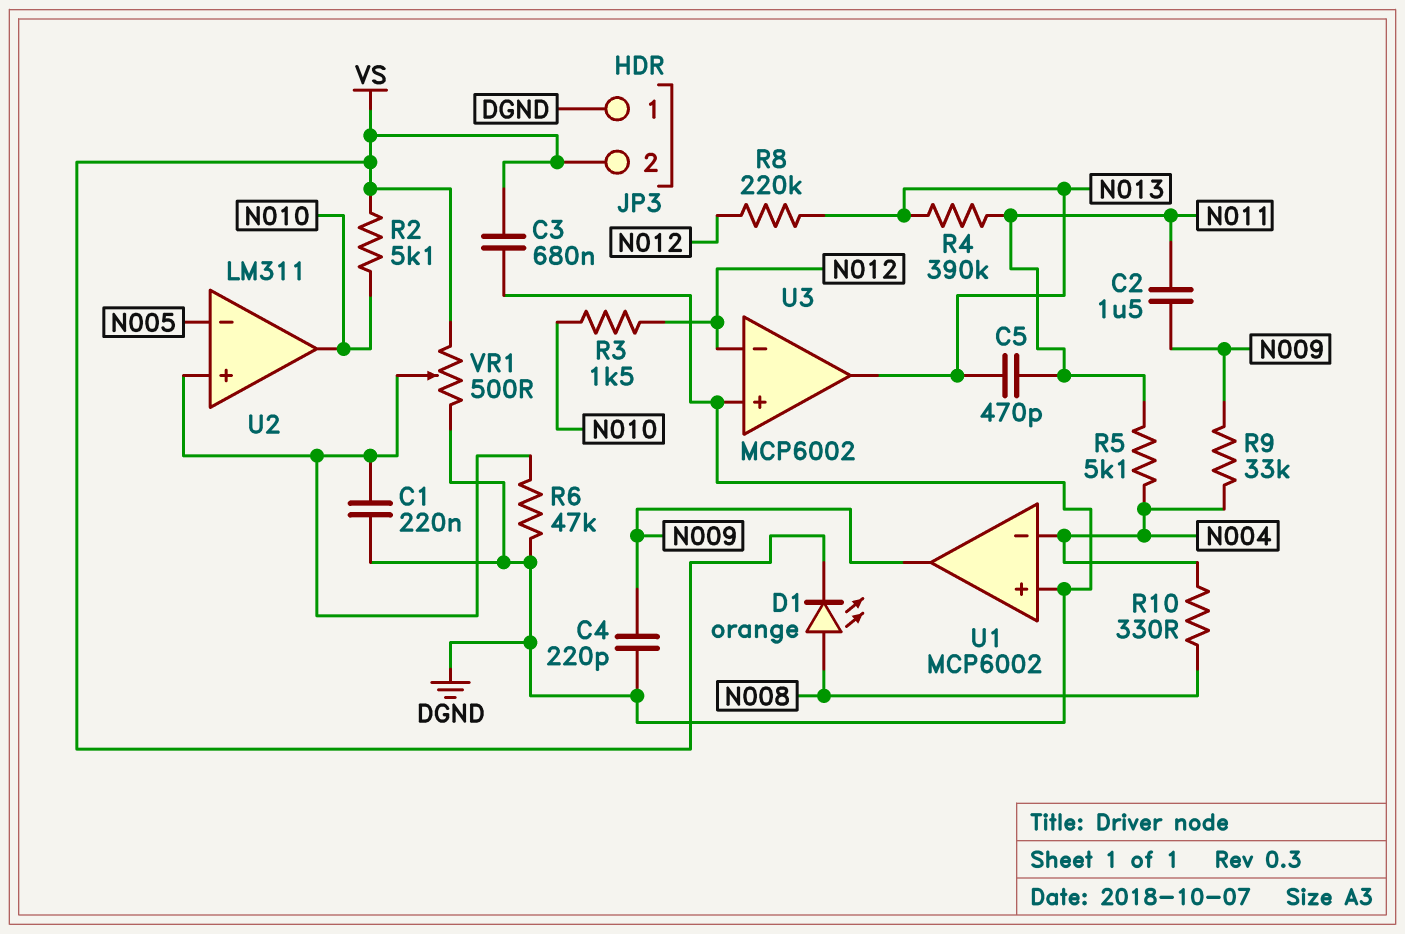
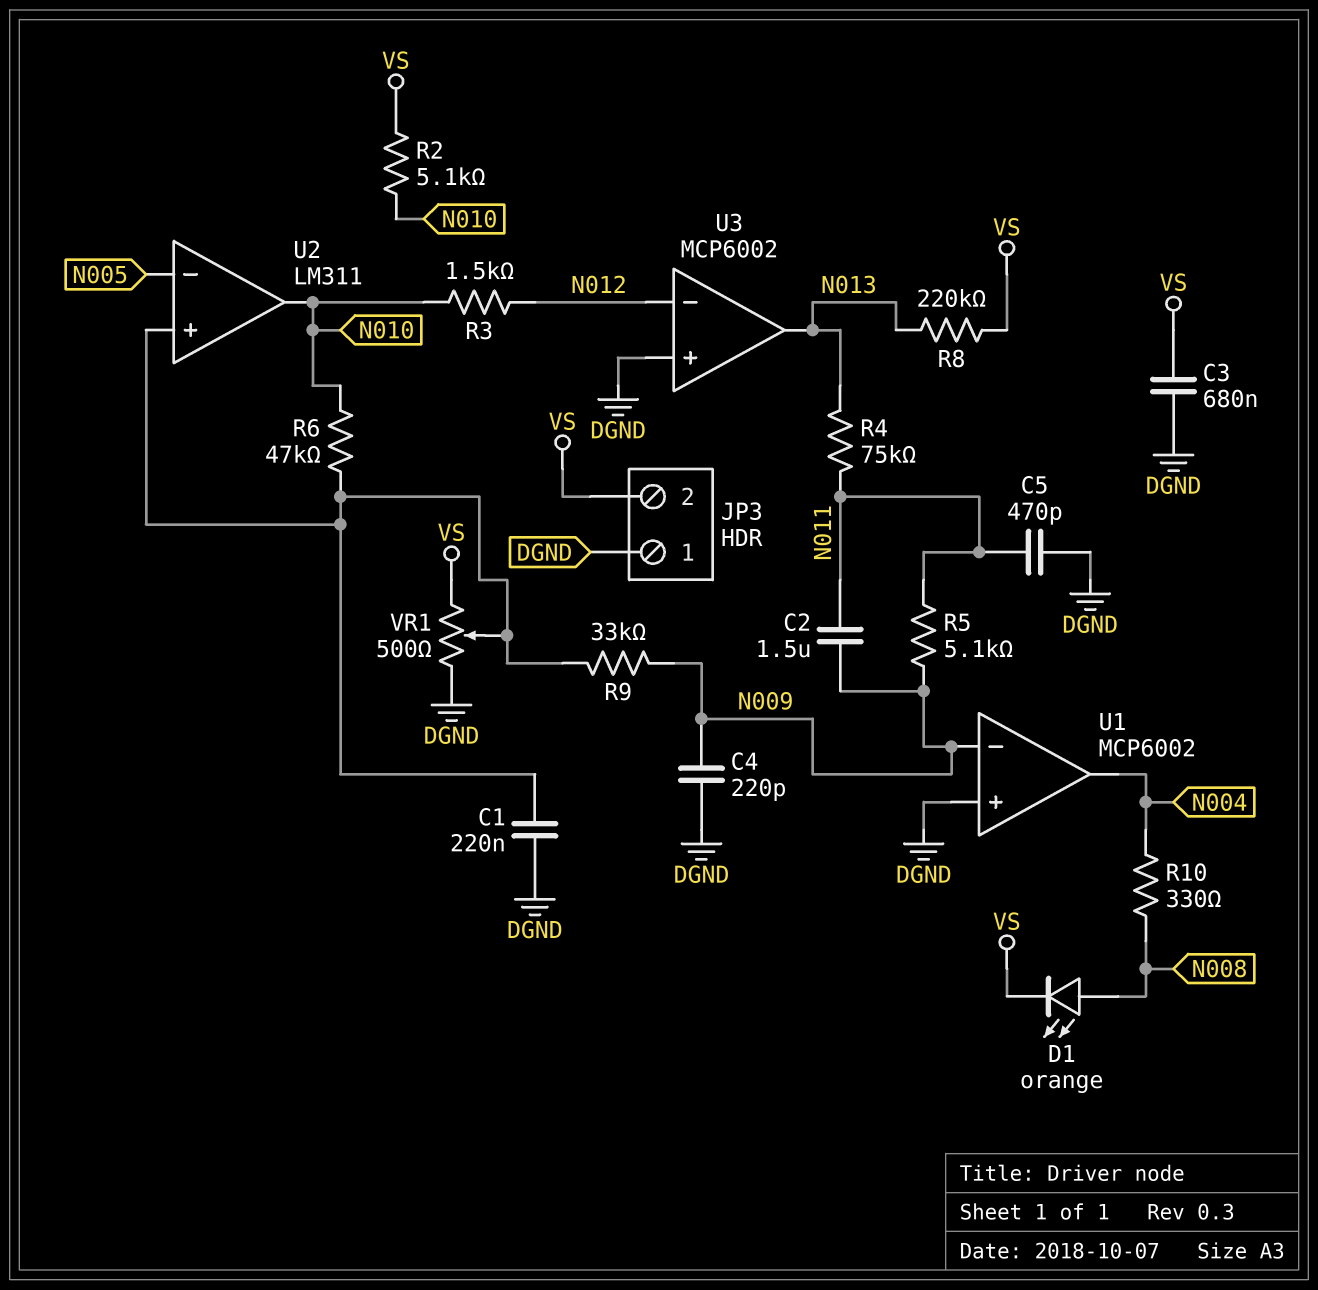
C5: 470pF (N011, N013) -> 470pF (DGND, N011)
R4: 390k (N011, N013) -> 75k (N011, N013)
R5: 5.1k (N004, N011) -> 5.1k (N009, N011)
R6: 47k (DGND, U2/in+) -> 47k (N010, U2/in+)
R8: 220k (N012, N013) -> 220k (N013, VS)
R9: 33k (N004, N009) -> 33k (N009, U2/in+)
U1 pin in-: N004 -> N009
U1 pin out: N009 -> N004

